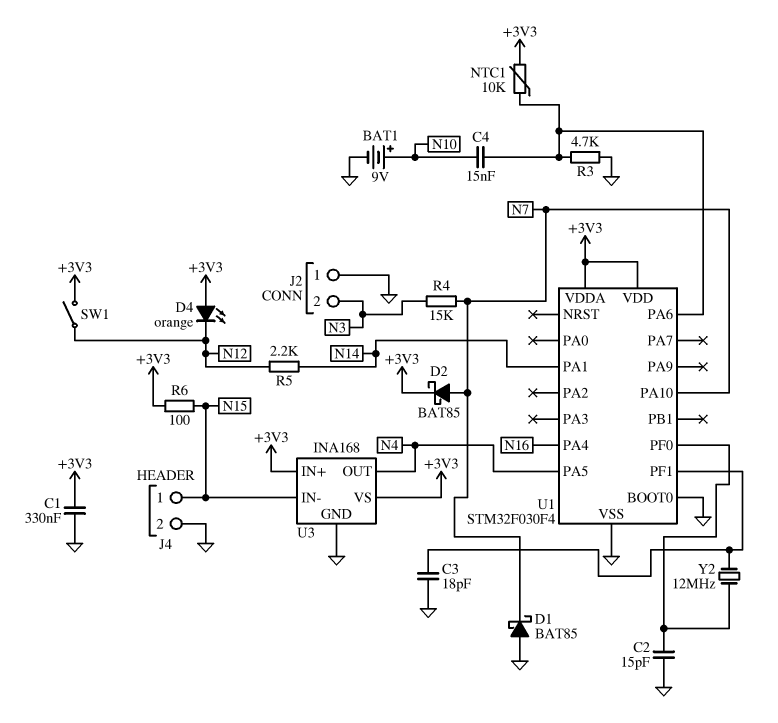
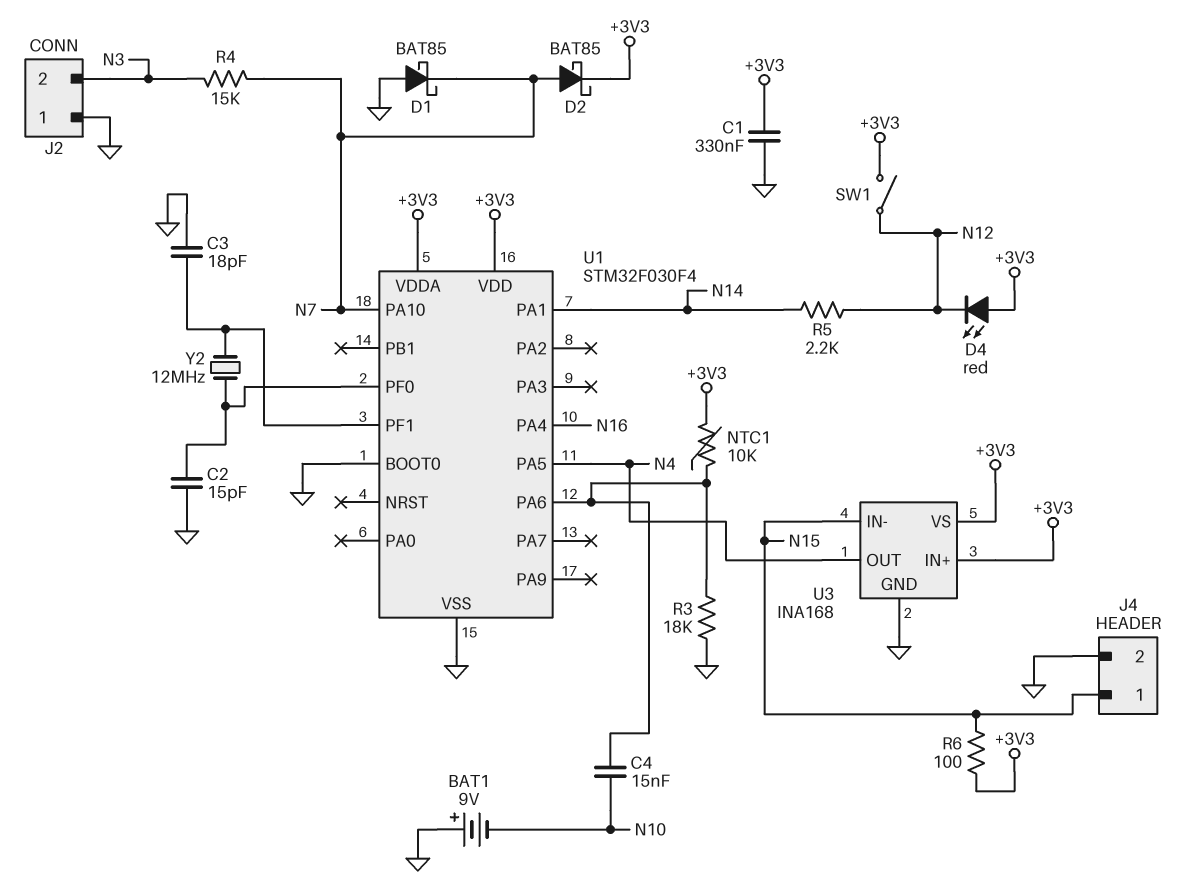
BAT1: 9V (plus N10, minus GND) -> 9V (plus GND, minus N10)
D4: LED orange (A +3V3, K N12) -> LED red (A +3V3, K N12)
R3: 4.7k (GND, U1/PA6) -> 18k (GND, U1/PA6)

